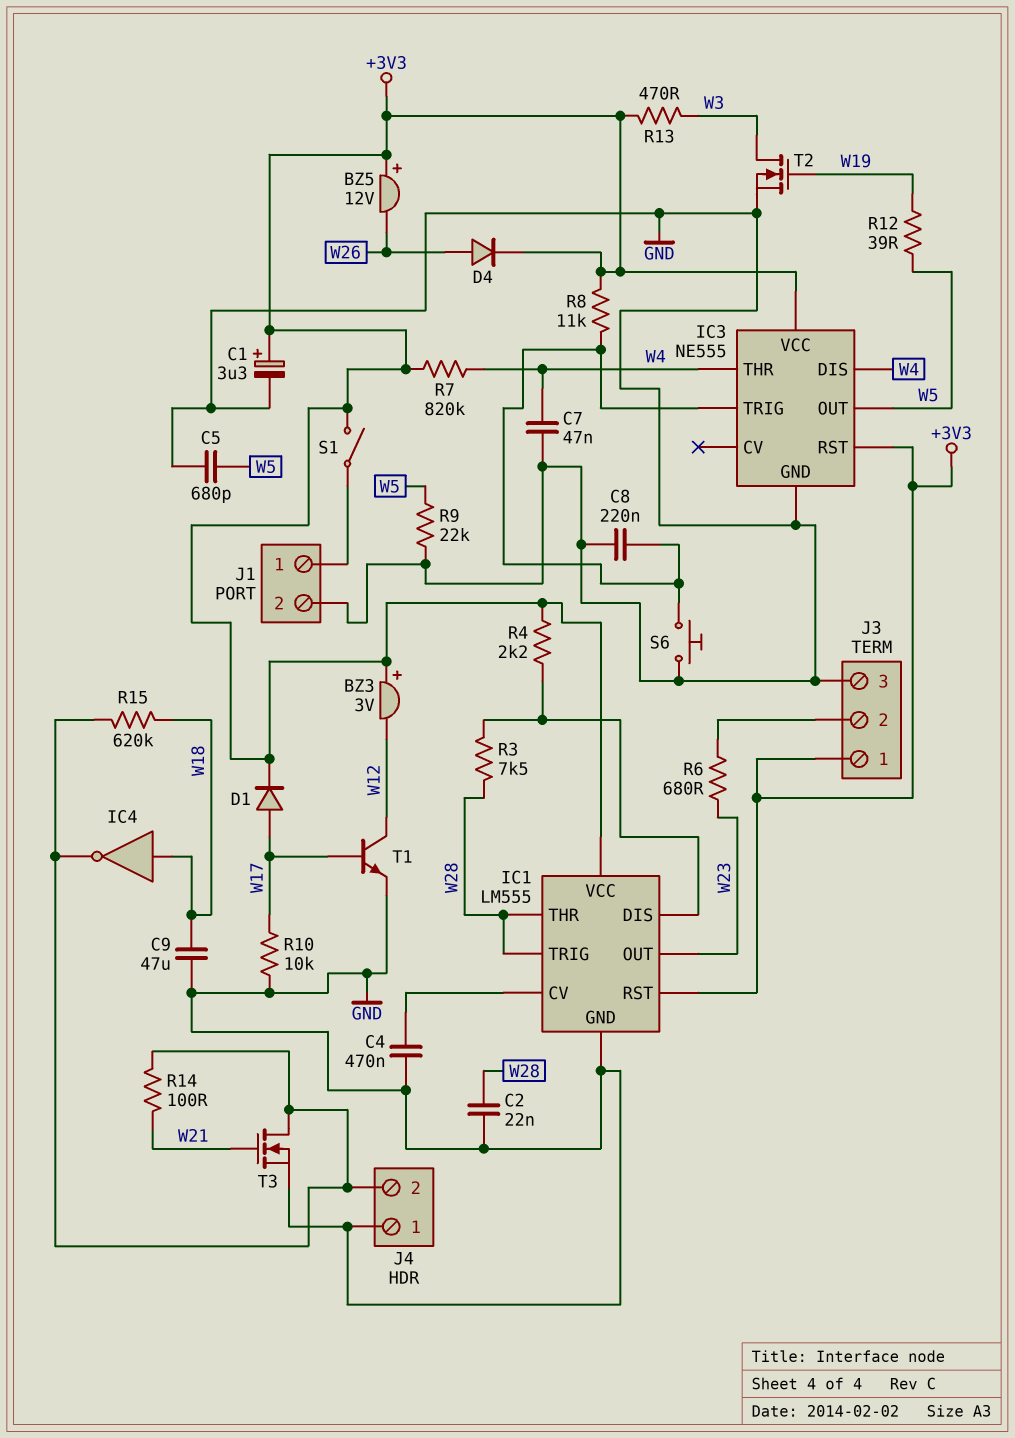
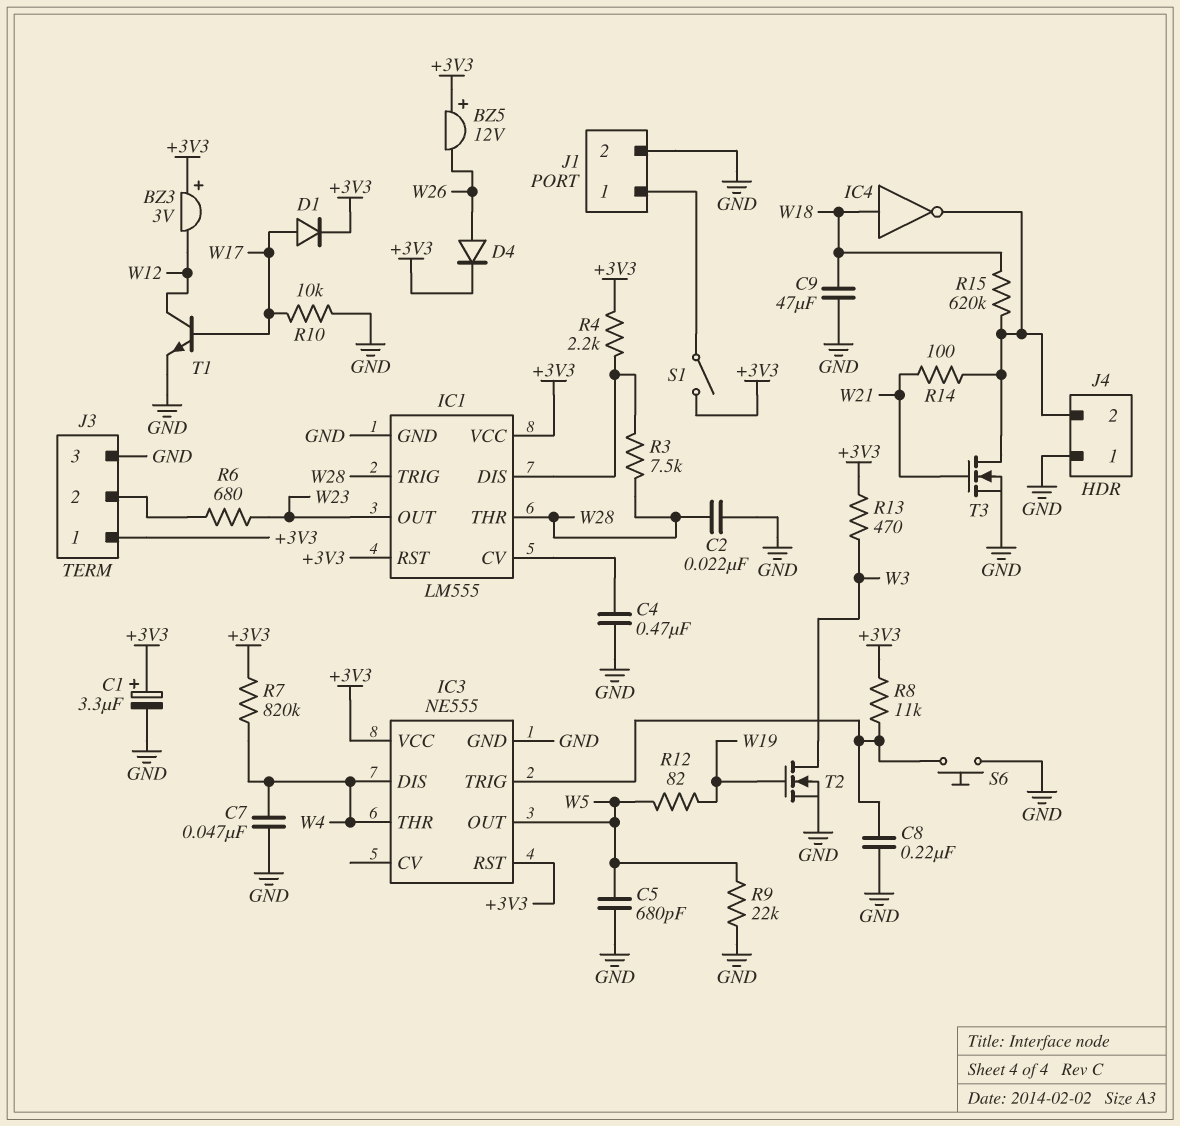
R12: 39 (W5, W19) -> 82 (W5, W19)

